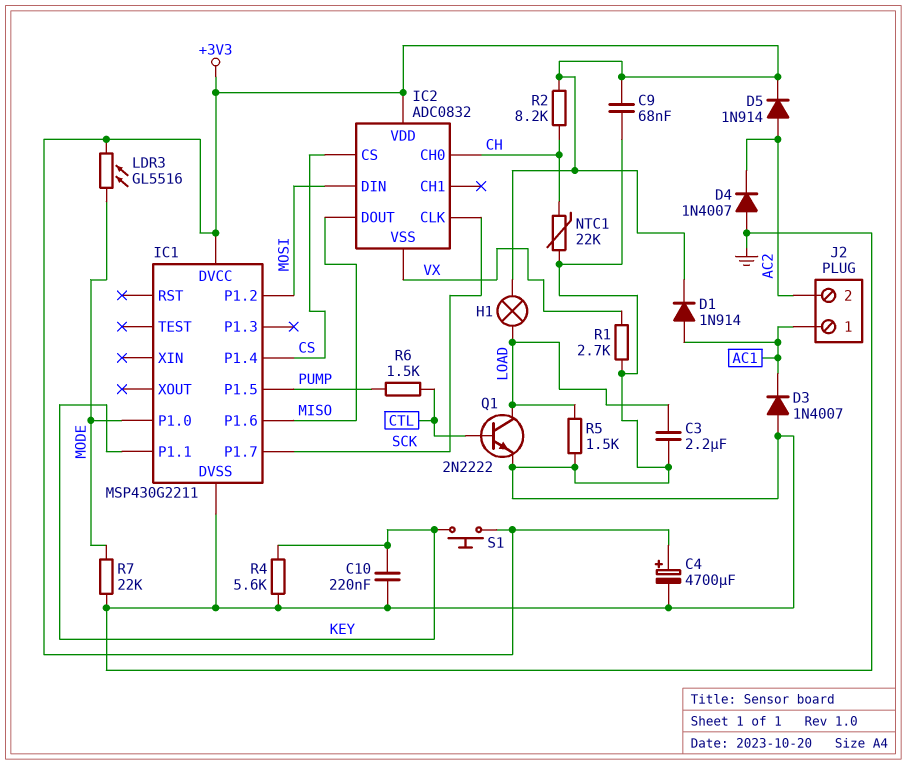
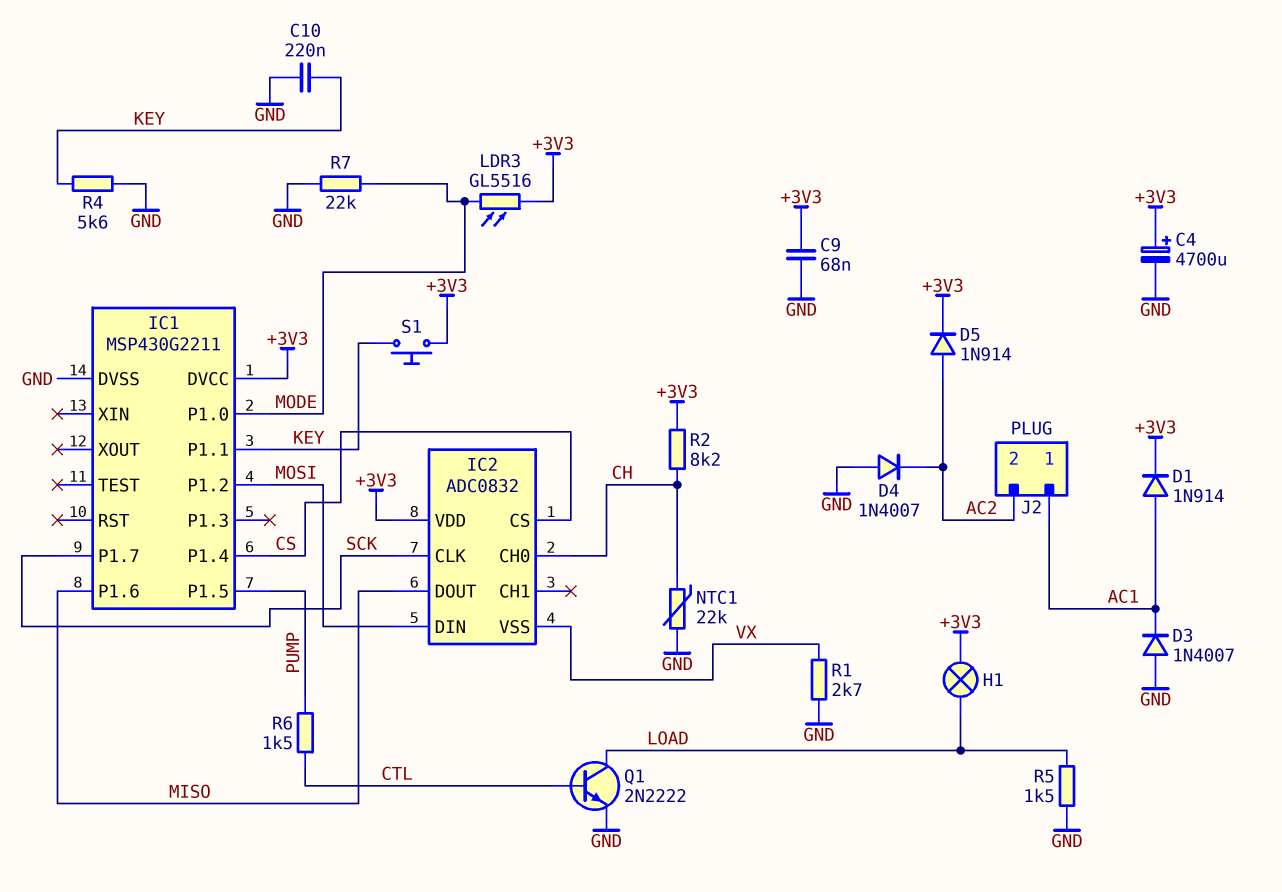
C3: 2.2uF (GND, LOAD) -> none

